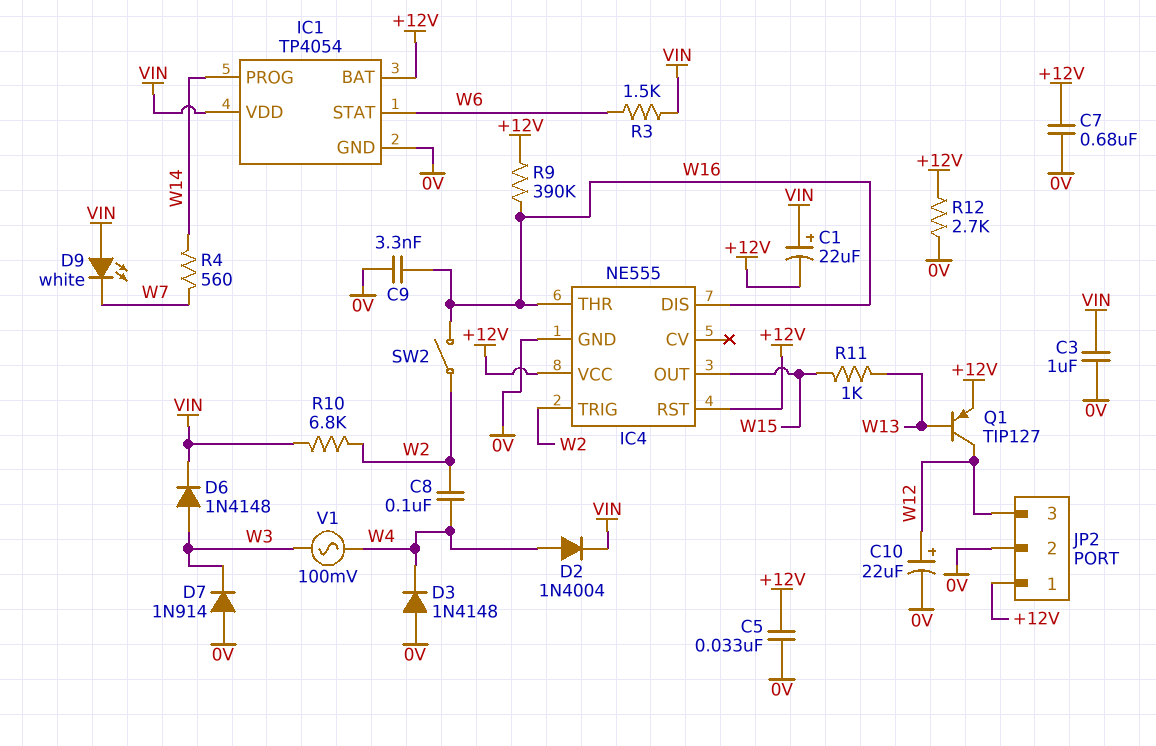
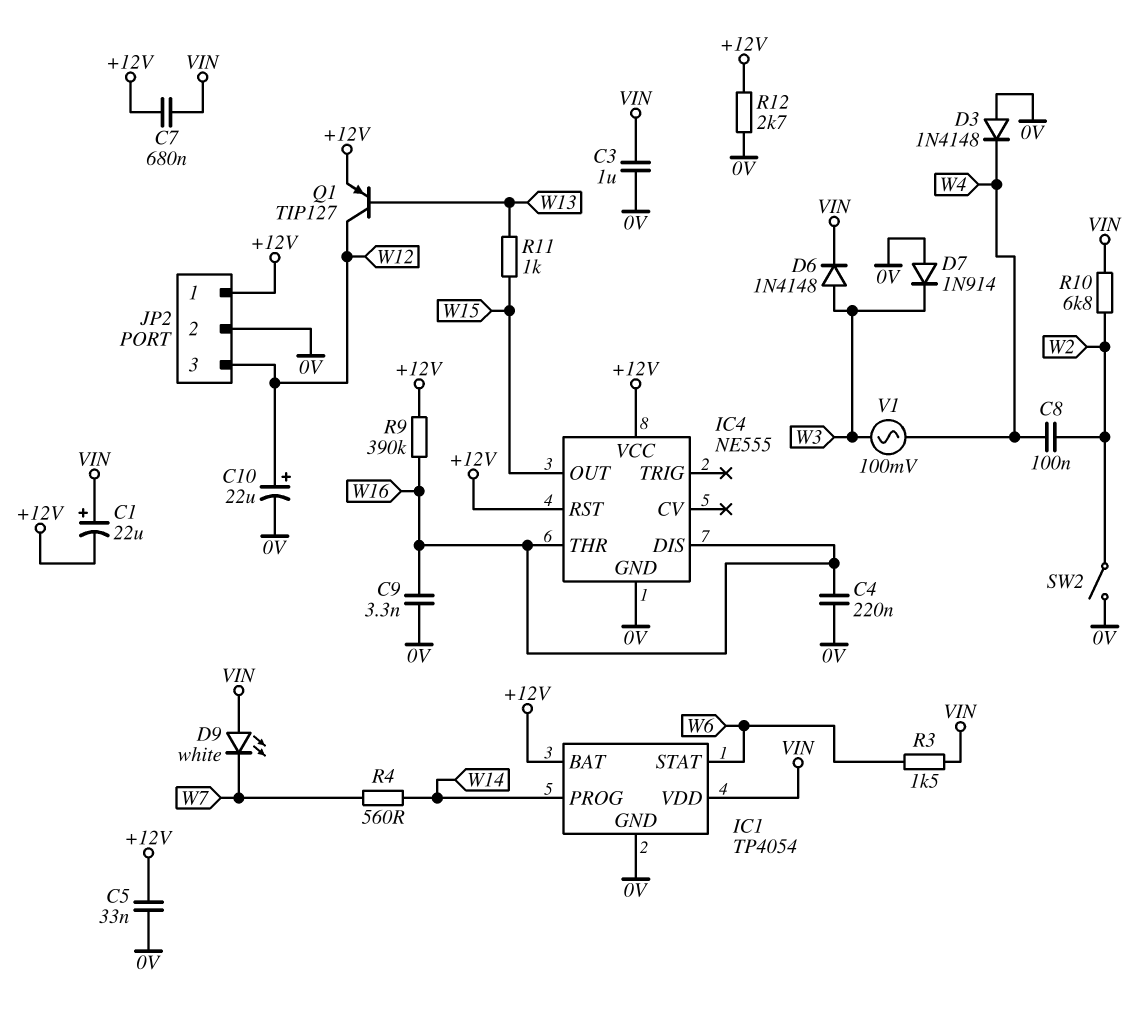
C4: none -> 220nF (0V, W16)
C7: 680nF (+12V, 0V) -> 680nF (+12V, VIN)
D2: diode 1N4004 (A W4, K VIN) -> none
IC4 pin TRIG: W2 -> none
SW2: switch (W2, W16) -> switch (0V, W2)

